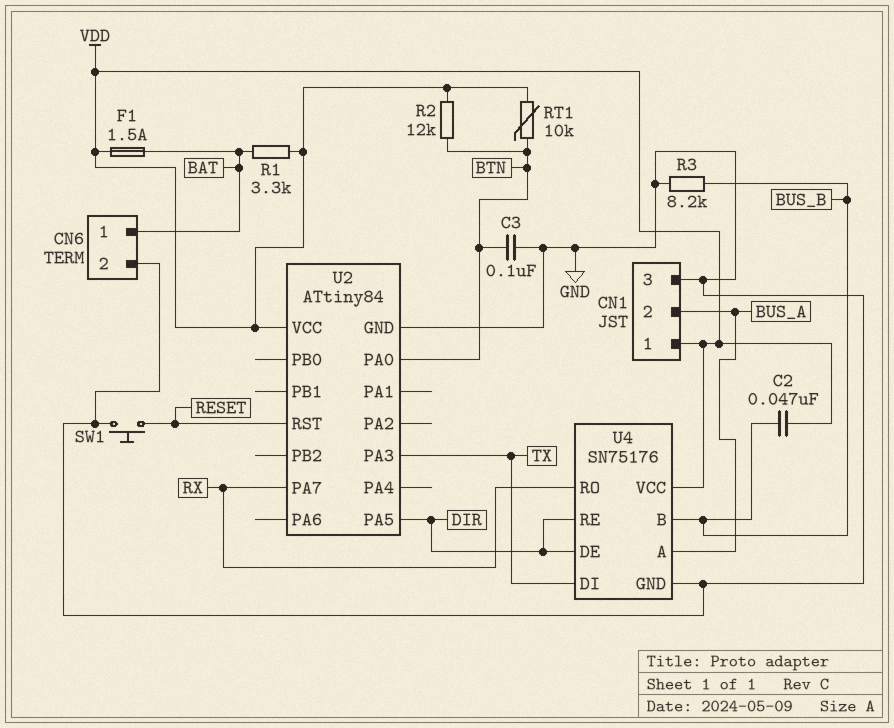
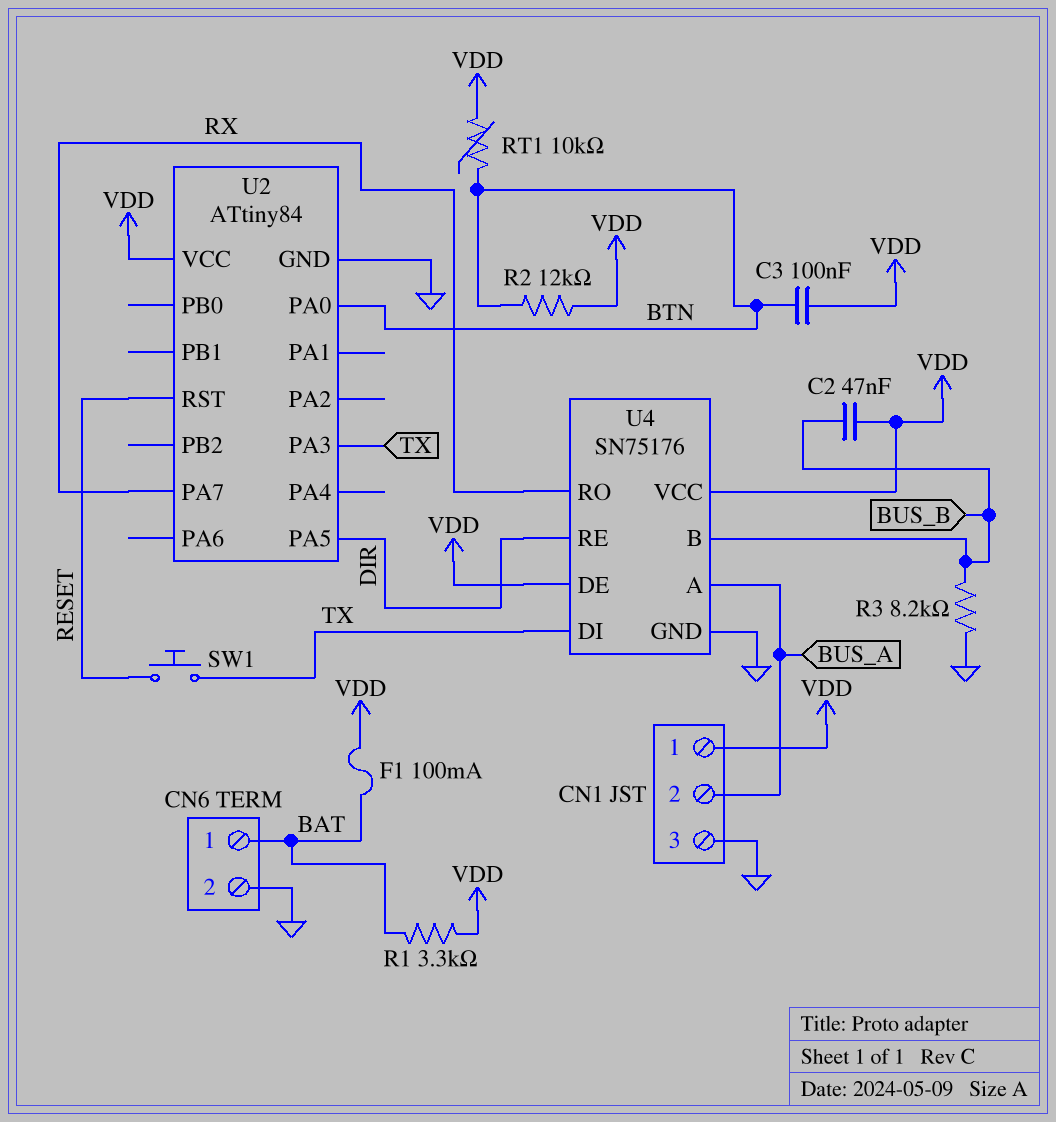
C3: 100nF (BTN, GND) -> 100nF (BTN, VDD)
F1: 1.5A (BAT, VDD) -> 100mA (BAT, VDD)
SW1: button (GND, RESET) -> button (RESET, TX)
U4 pin DE: DIR -> VDD

